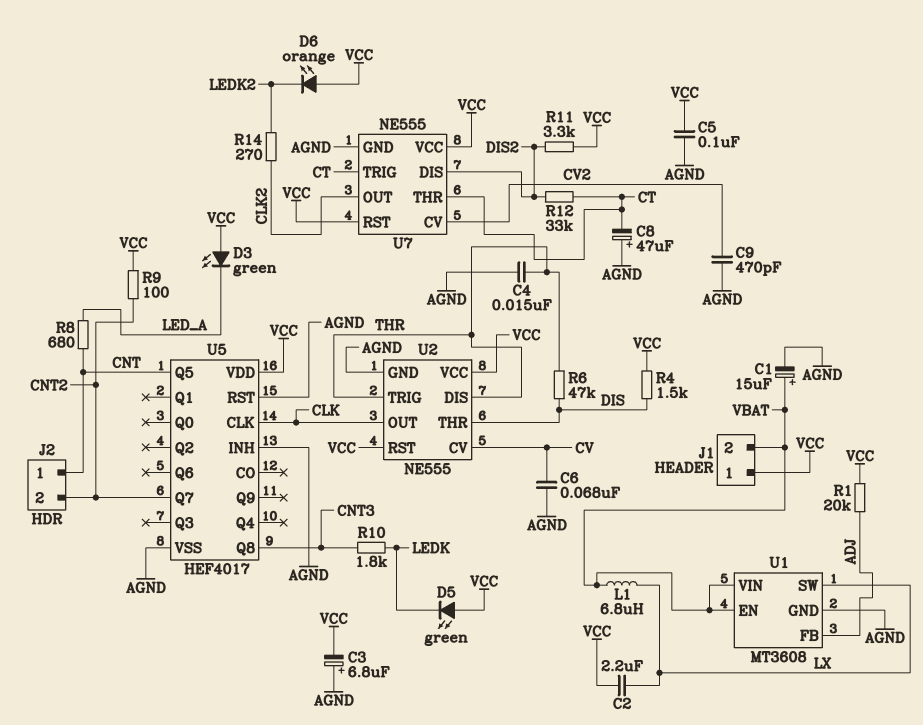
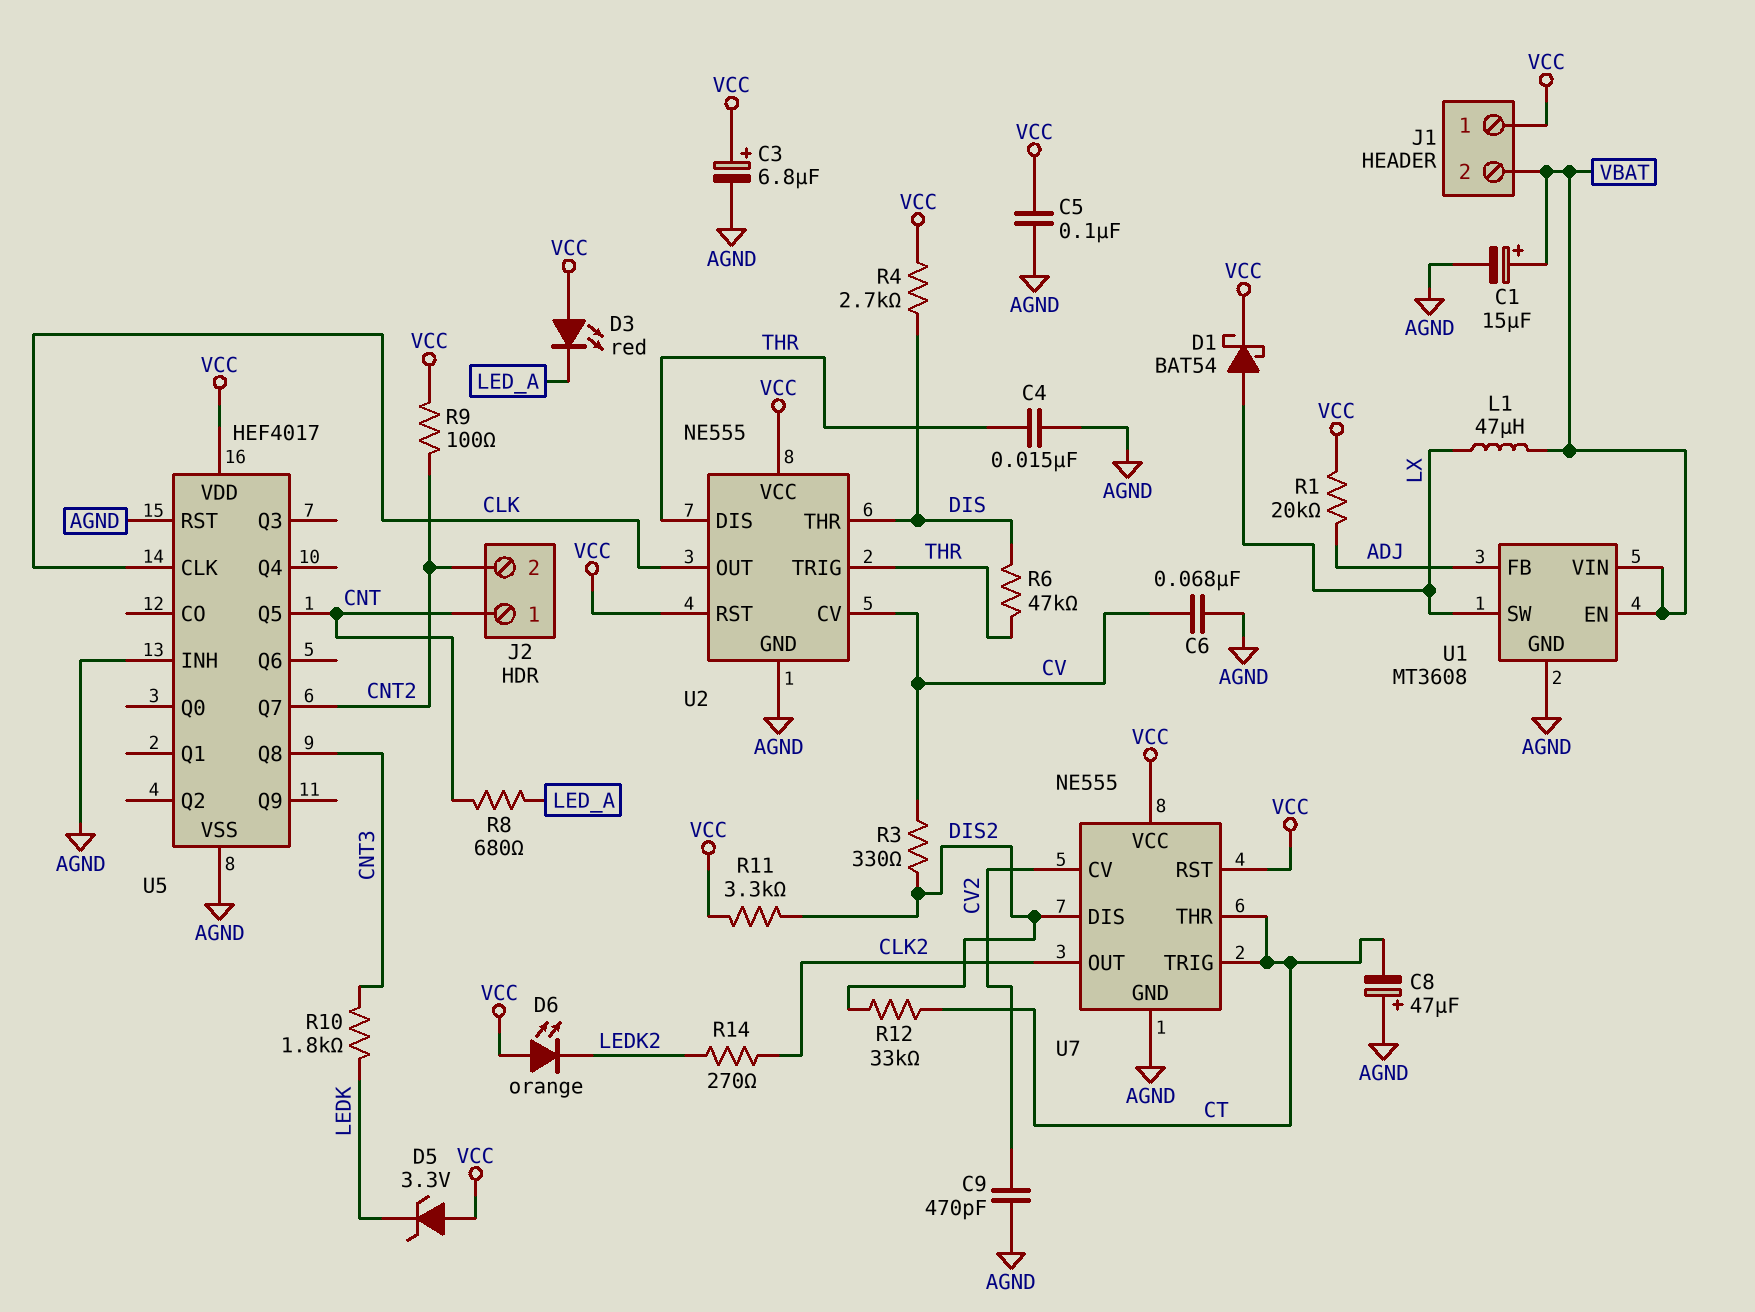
C2: 2.2uF (LX, VCC) -> none
C3: 6.8uF (plus AGND, minus VCC) -> 6.8uF (plus VCC, minus AGND)
D1: none -> schottky BAT54 (A LX, K VCC)
D3: LED green (A VCC, K LED_A) -> LED red (A VCC, K LED_A)
D5: LED green (A VCC, K LEDK) -> zener 3.3V (A VCC, K LEDK)
L1: 6.8uH (LX, VBAT) -> 47uH (LX, VBAT)
R3: none -> 330 (CV, DIS2)
R4: 1.5k (DIS, VCC) -> 2.7k (DIS, VCC)

